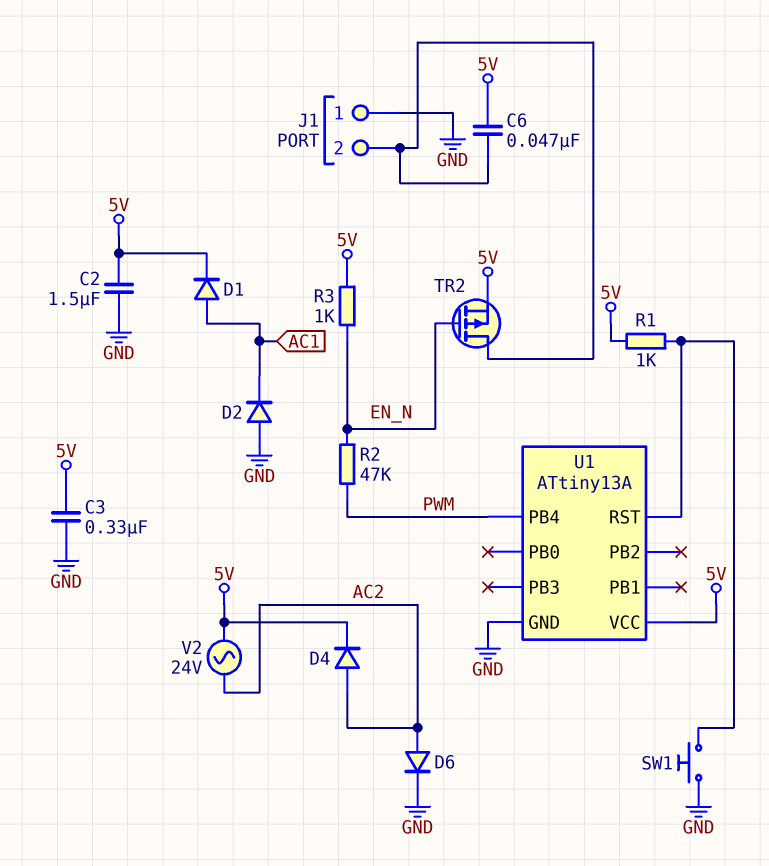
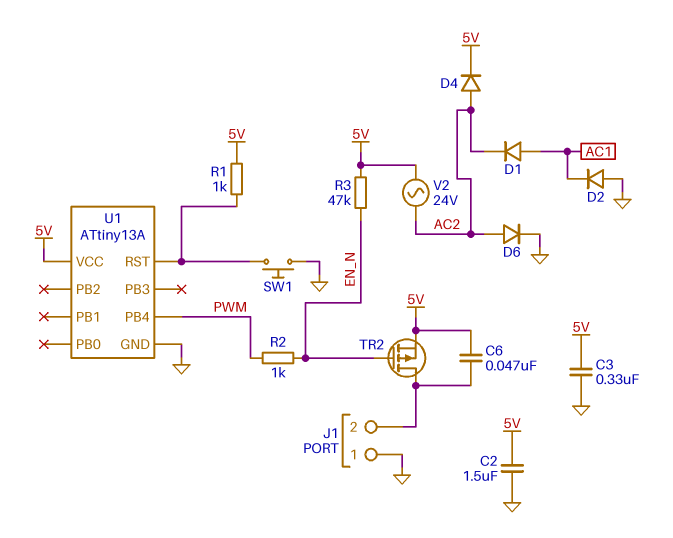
D1: diode (A AC1, K 5V) -> diode (A AC1, K AC2)
R2: 47k (EN_N, PWM) -> 1k (EN_N, PWM)
R3: 1k (5V, EN_N) -> 47k (5V, EN_N)

